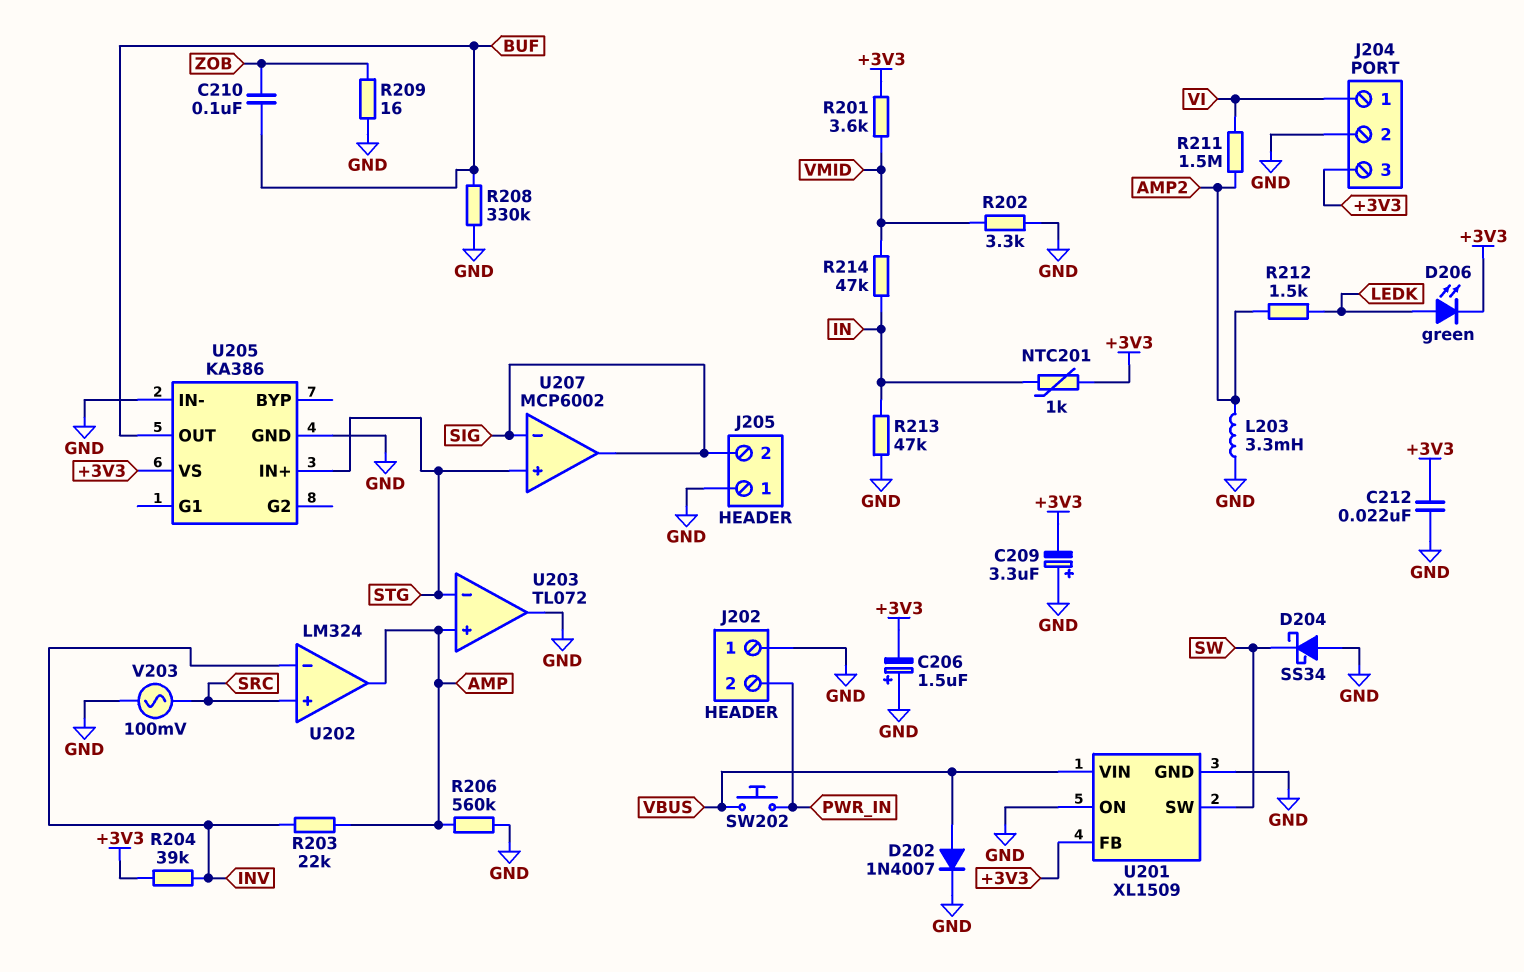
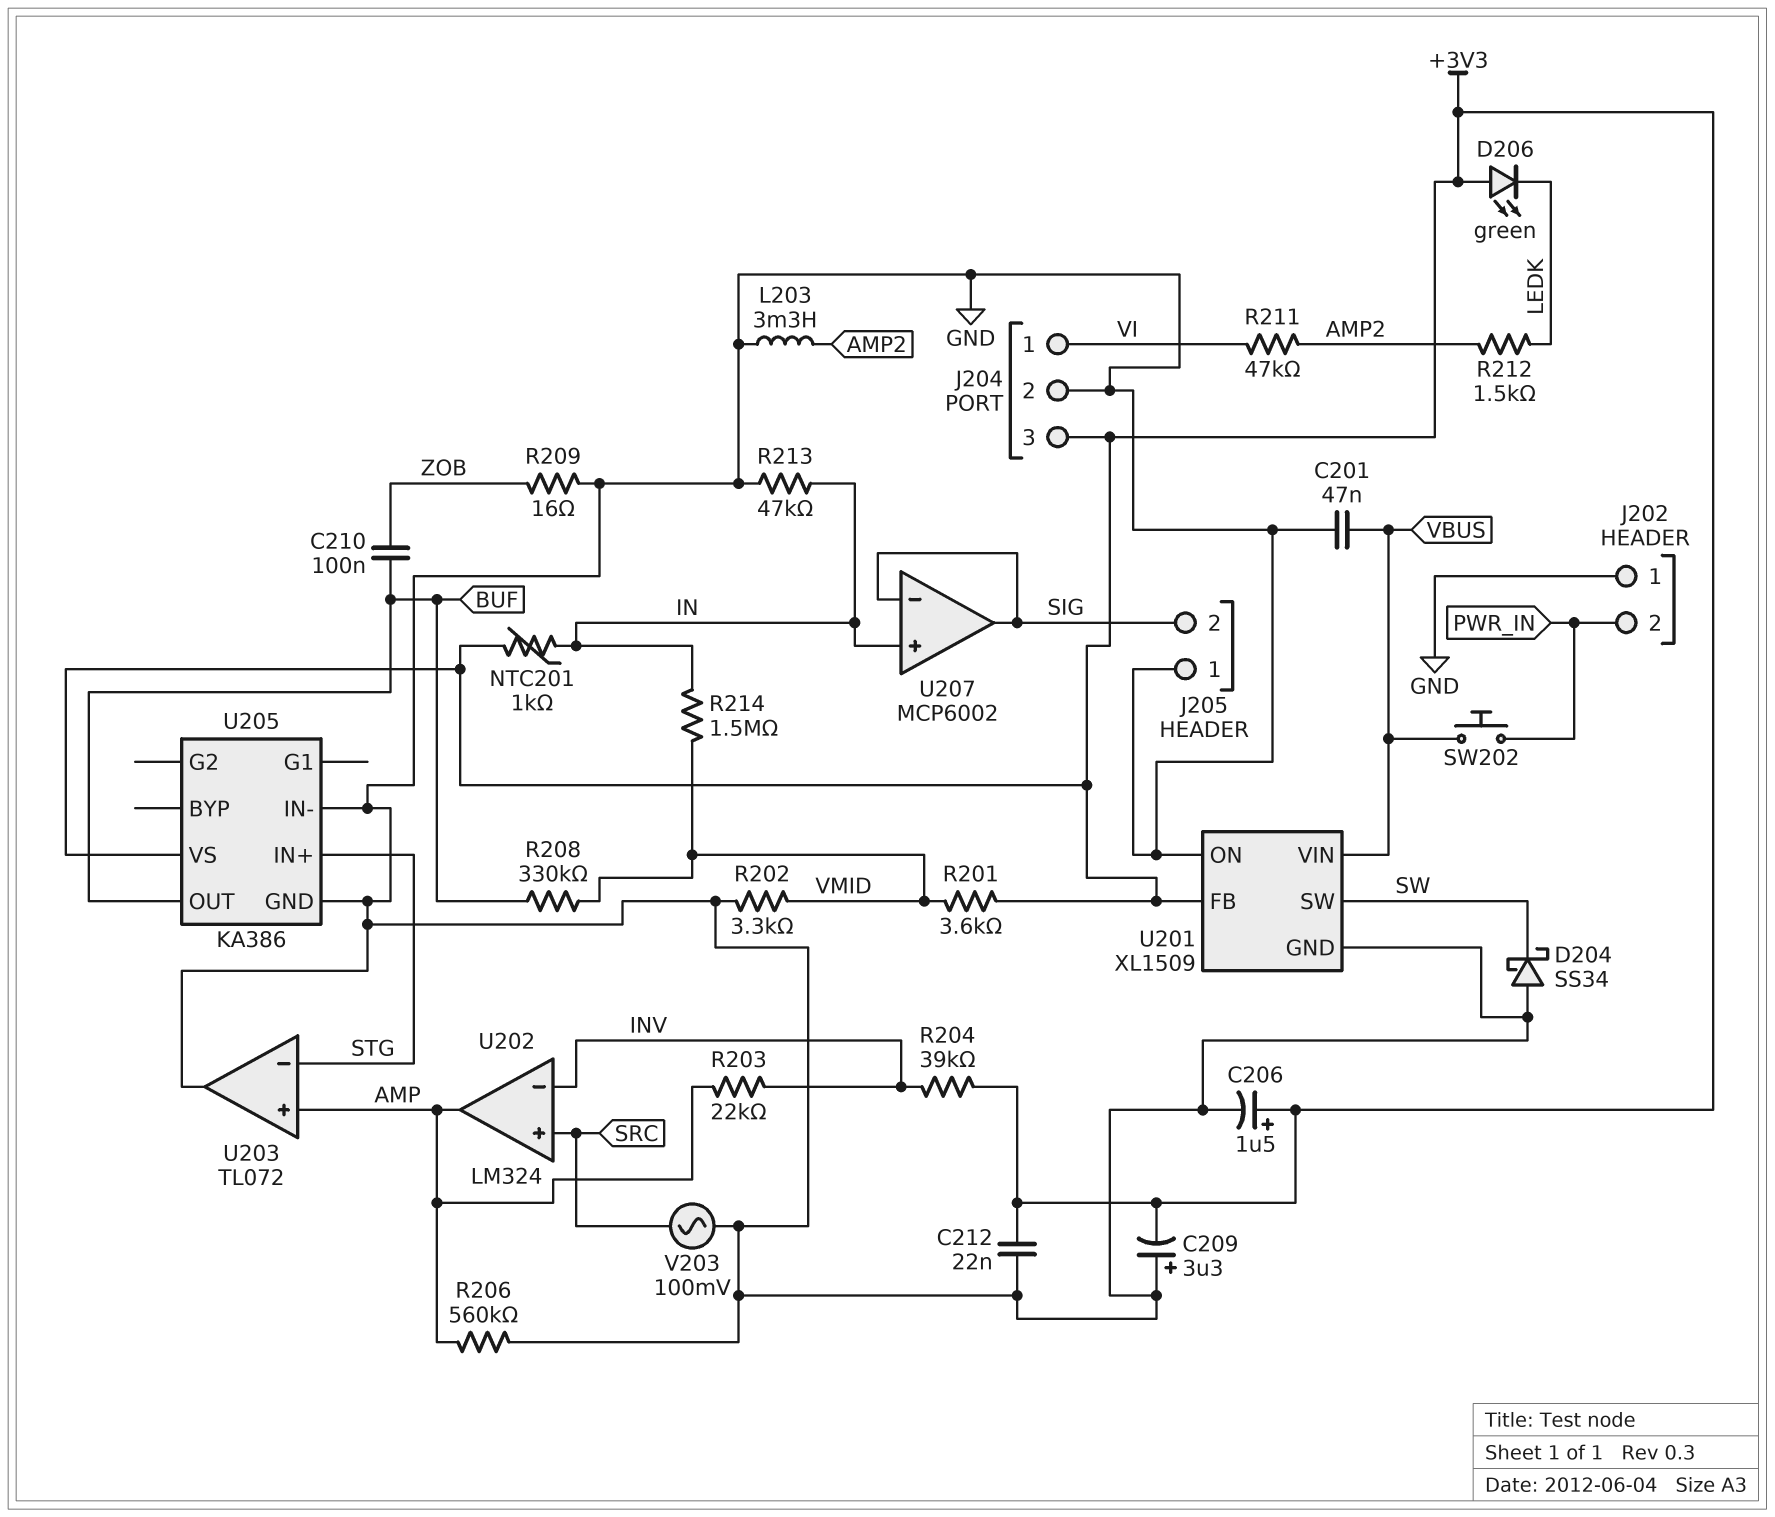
C201: none -> 47nF (GND, VBUS)
C206: 1.5uF (plus GND, minus +3V3) -> 1.5uF (plus +3V3, minus GND)
D202: diode 1N4007 (A VBUS, K GND) -> none
D206: LED green (A LEDK, K +3V3) -> LED green (A +3V3, K LEDK)
R208: 330k (BUF, GND) -> 330k (BUF, VMID)
R211: 1.5M (AMP2, VI) -> 47k (AMP2, VI)
R214: 47k (IN, VMID) -> 1.5M (IN, VMID)
U207 pin in+: STG -> IN

